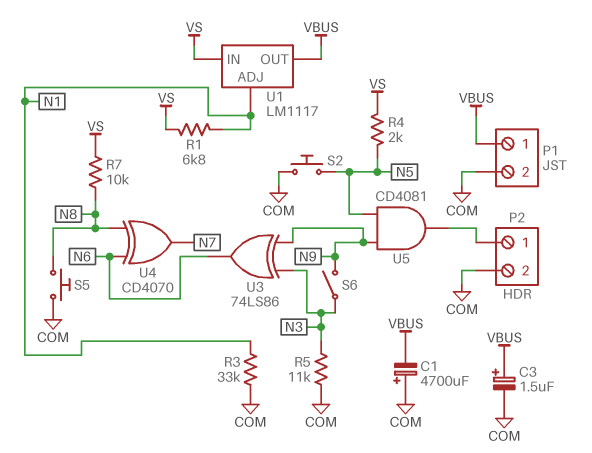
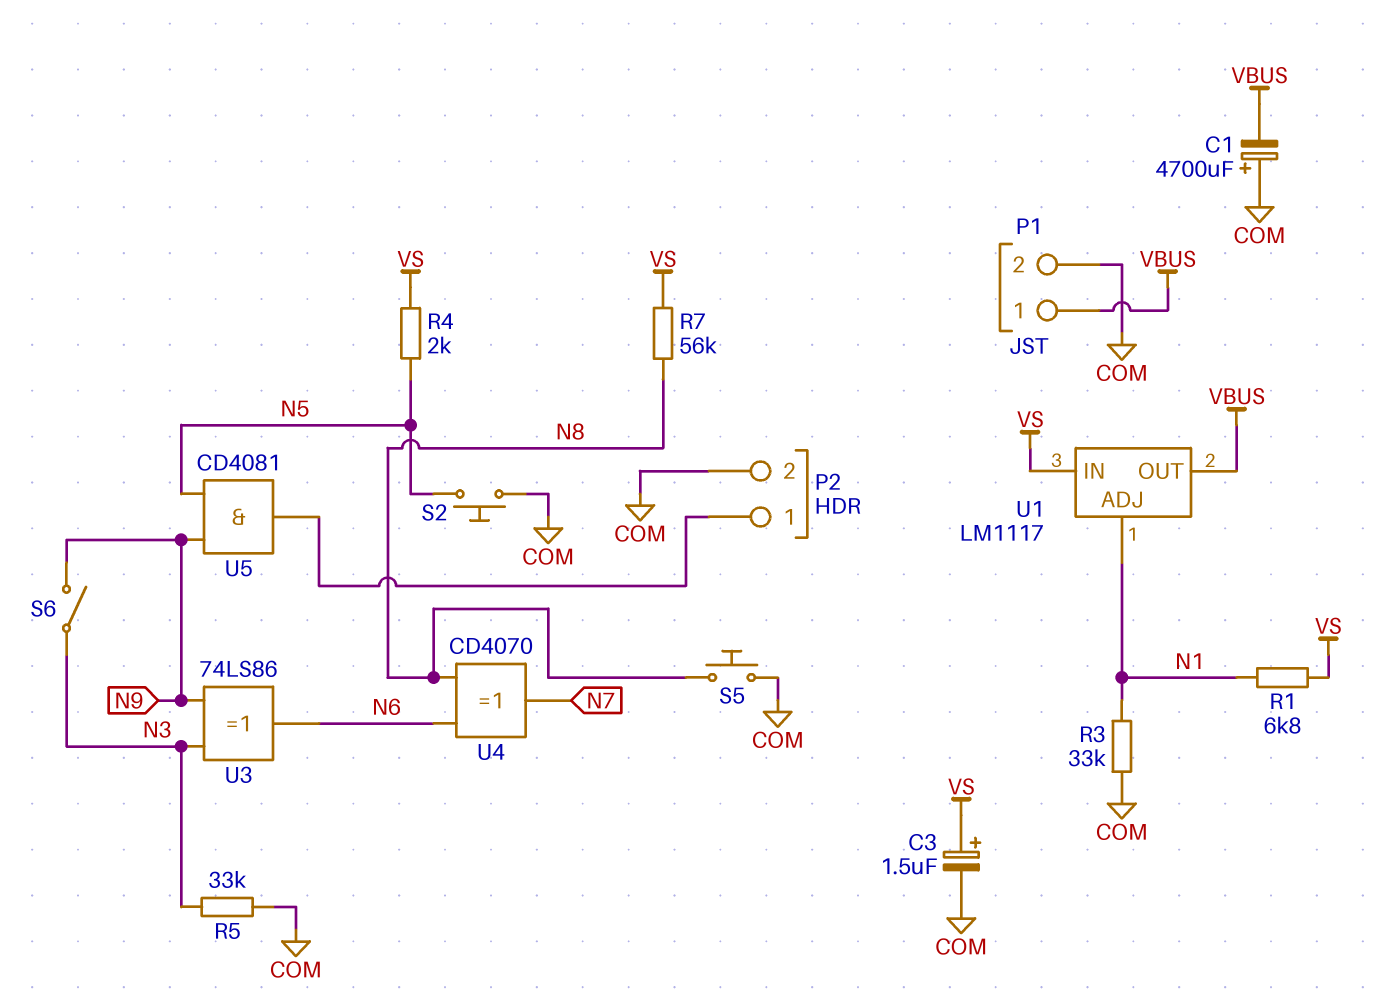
C3: 1.5uF (plus VBUS, minus COM) -> 1.5uF (plus VS, minus COM)
R5: 11k (COM, N3) -> 33k (COM, N3)
R7: 10k (N8, VS) -> 56k (N8, VS)

